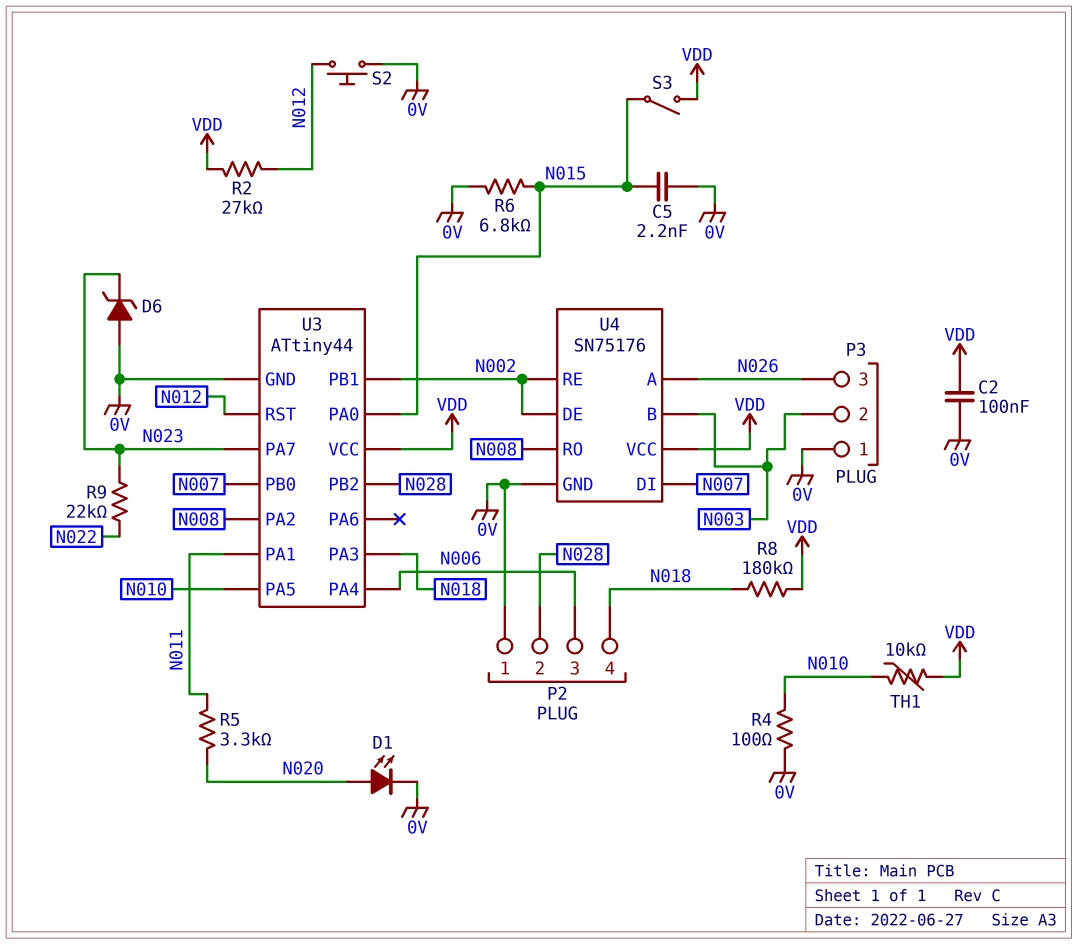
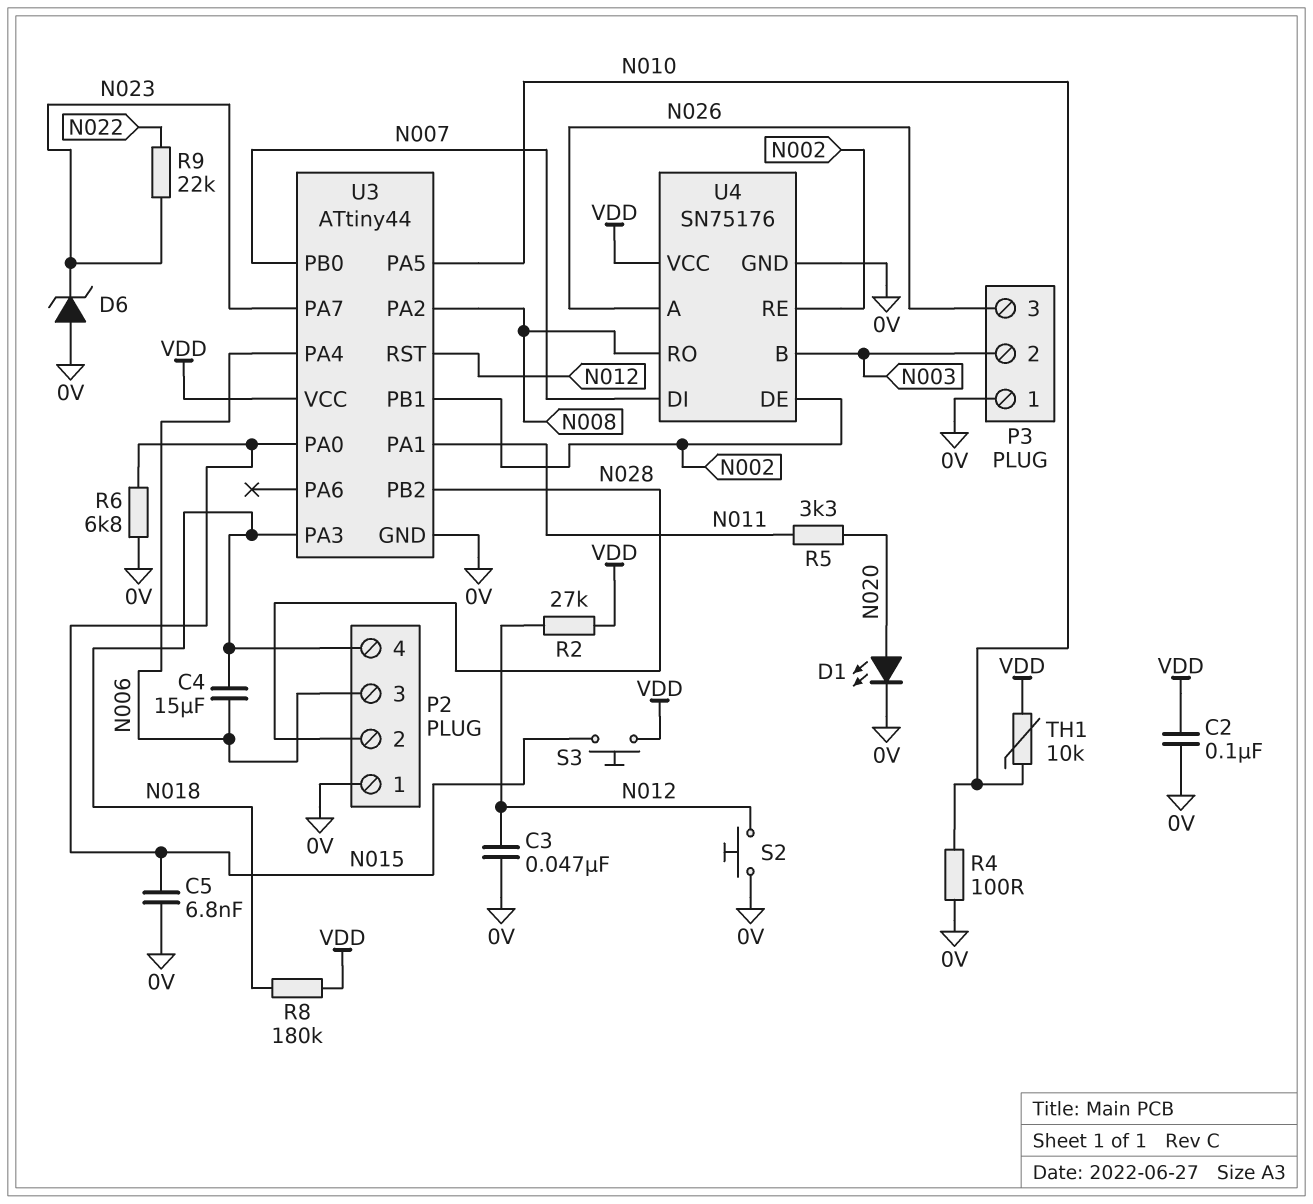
C3: none -> 47nF (0V, N012)
C4: none -> 15uF (N006, N018)
C5: 2.2nF (0V, N015) -> 6.8nF (0V, N015)
S3: switch (N015, VDD) -> button (N015, VDD)

